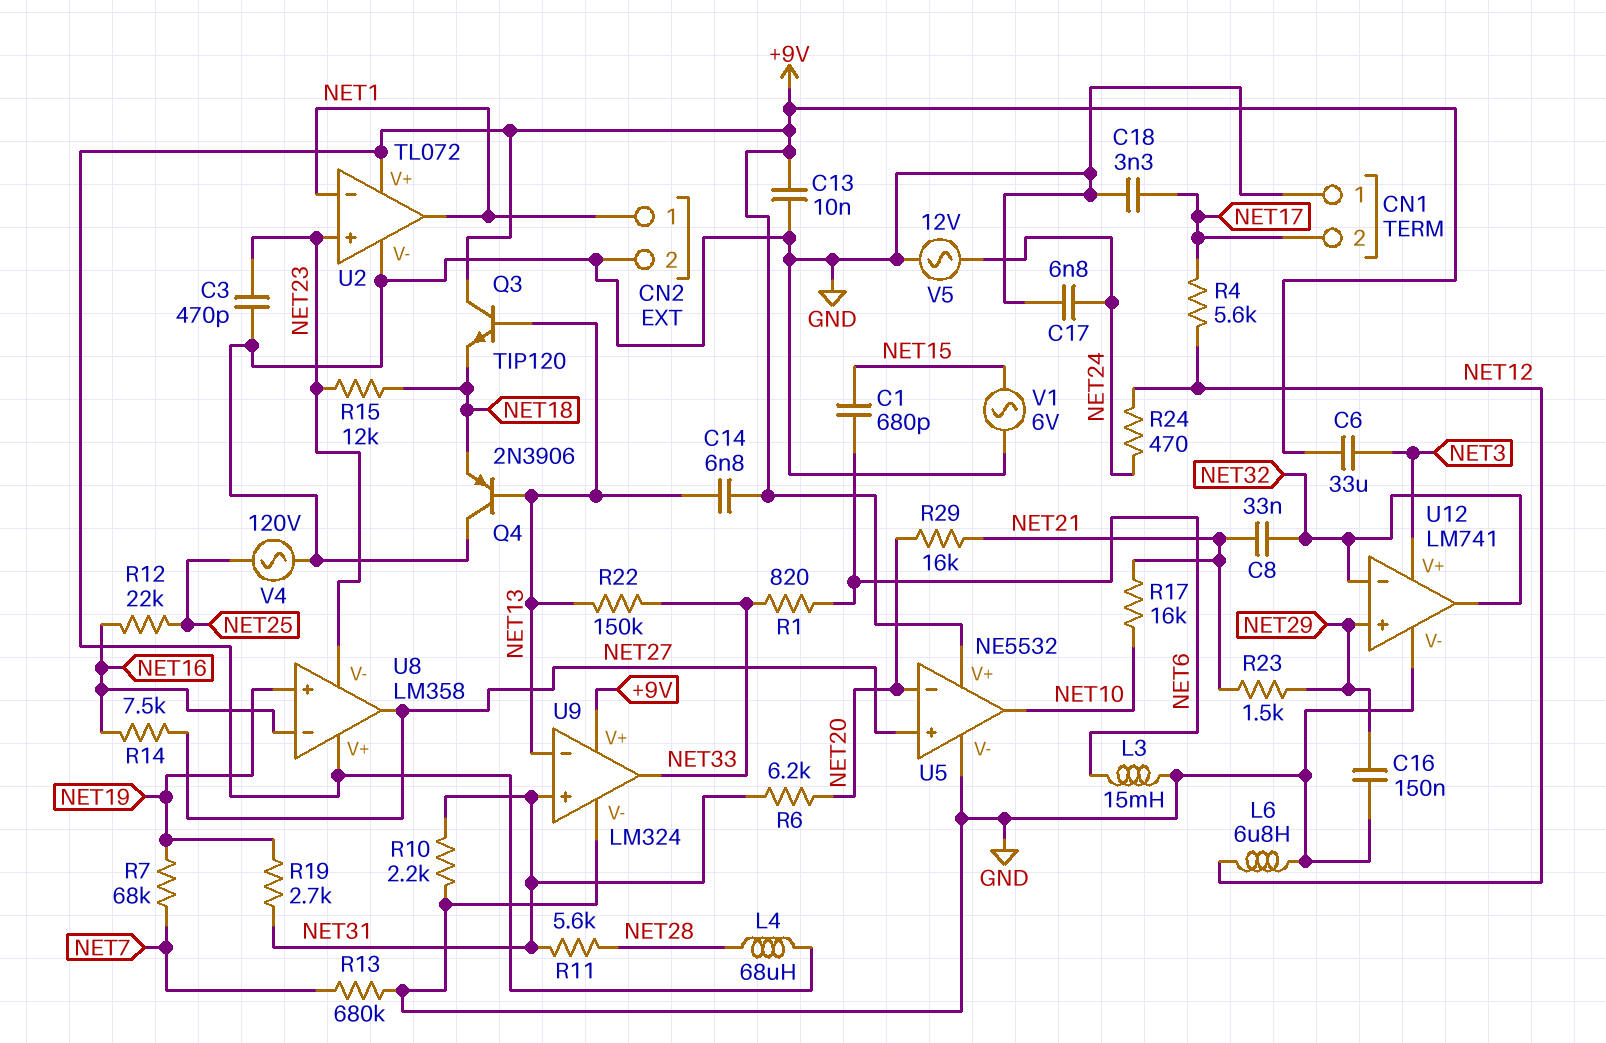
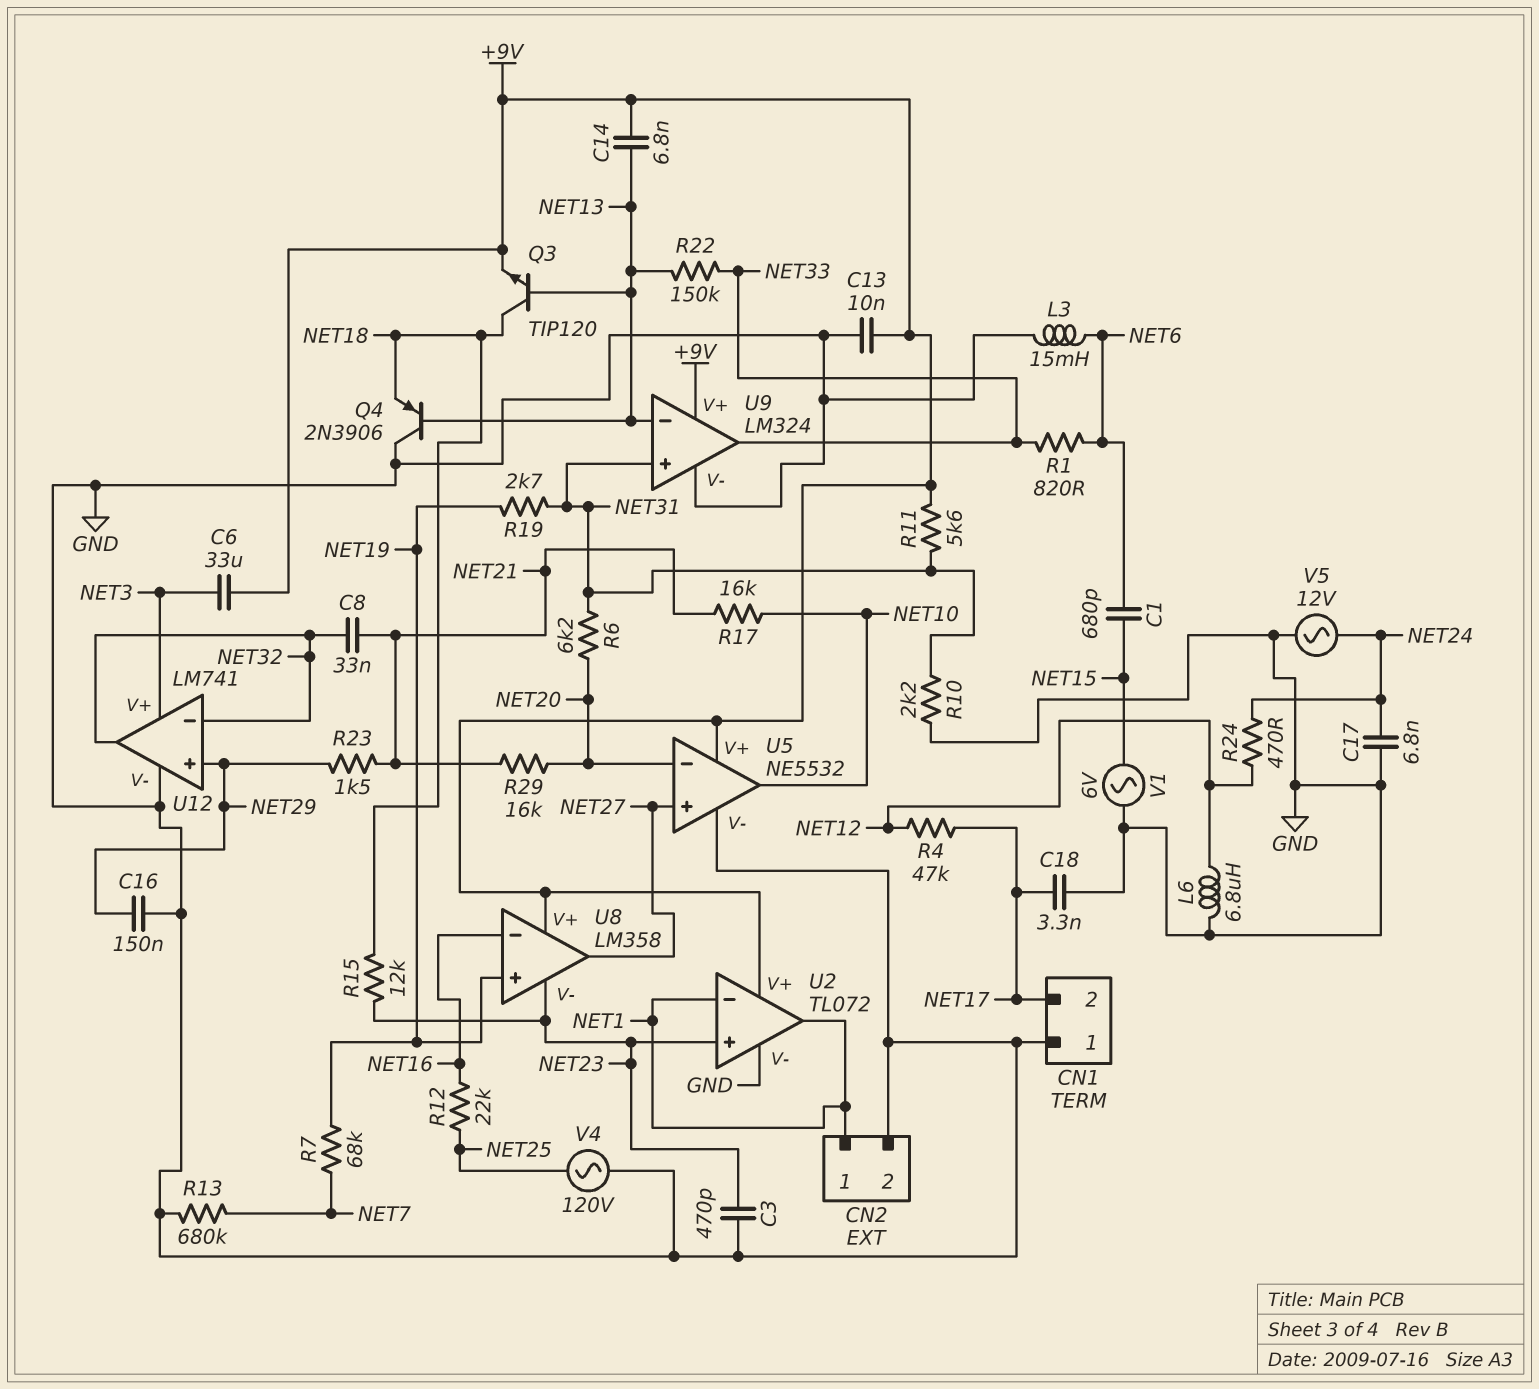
L4: 68uH (+9V, NET28) -> none
Q3: NPN TIP120 (B NET13, C +9V, E NET18) -> NPN TIP120 (B NET13, C NET18, E +9V)
R4: 5.6k (NET12, NET17) -> 47k (NET12, NET17)
R11: 5.6k (NET28, NET31) -> 5.6k (+9V, NET31)
R14: 7.5k (NET16, NET27) -> none

